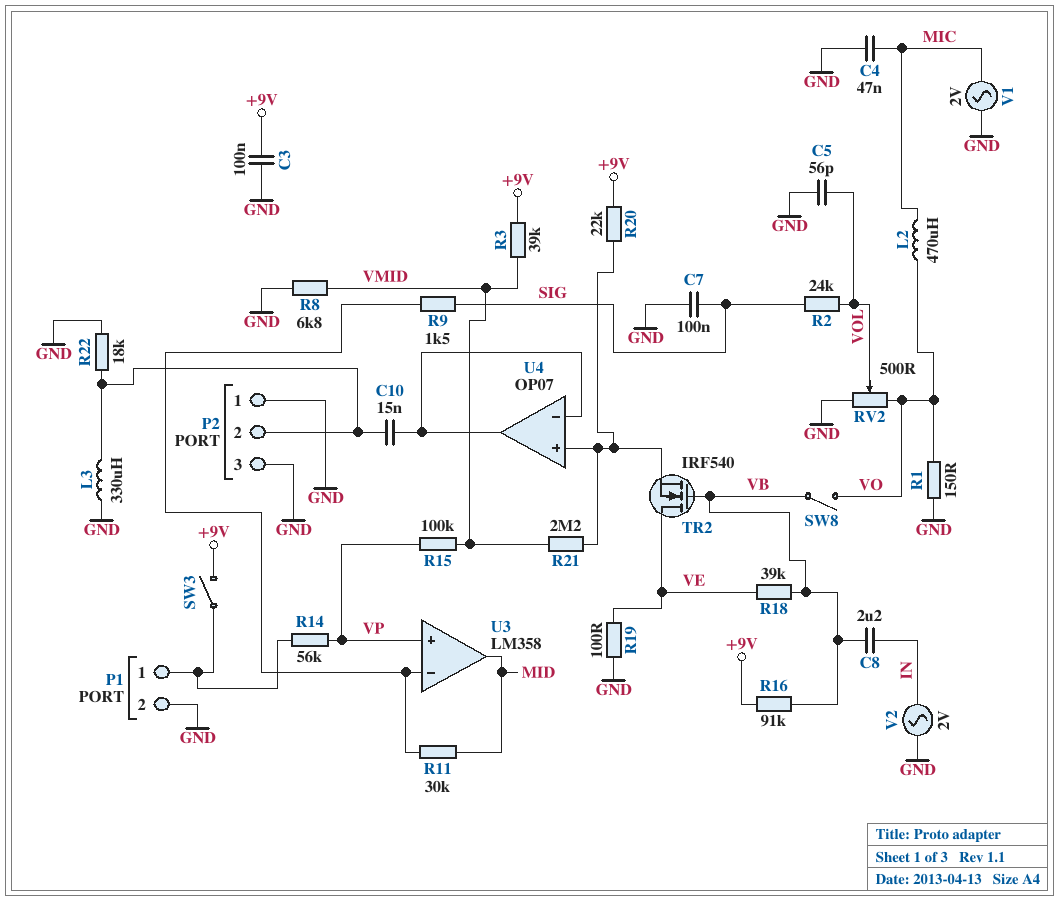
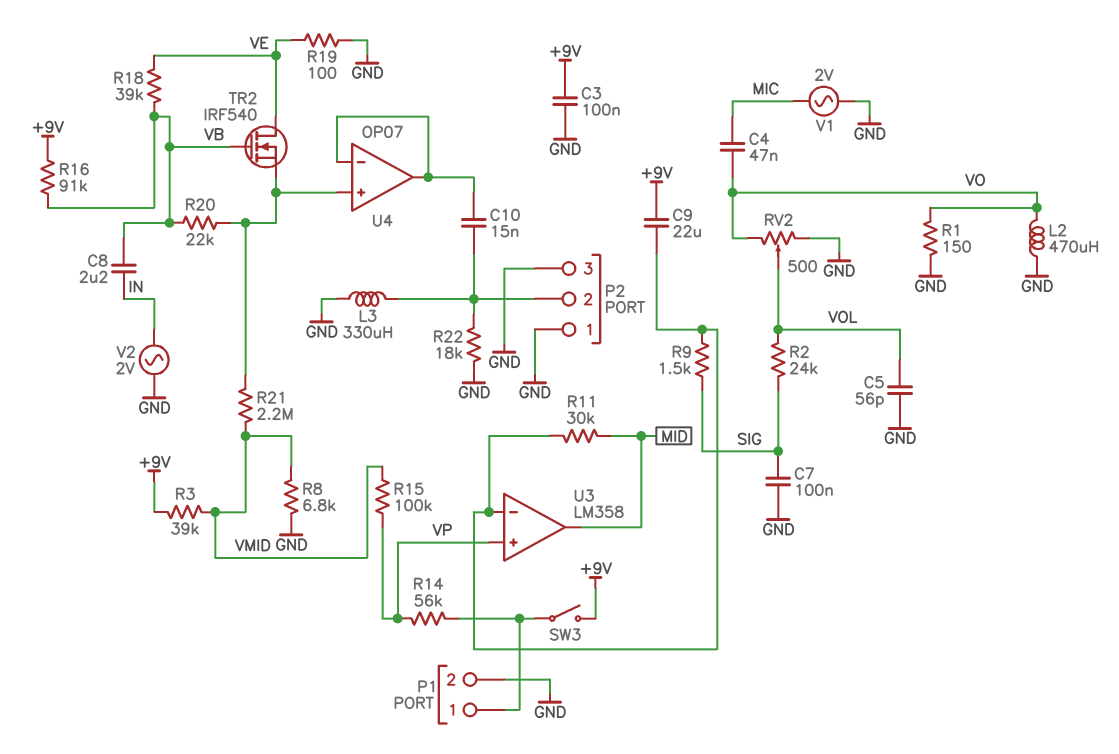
C4: 47nF (GND, MIC) -> 47nF (MIC, VO)
C9: none -> 22uF (+9V, U3/in-)
L2: 470uH (MIC, VO) -> 470uH (GND, VO)
R20: 22k (+9V, U4/in+) -> 22k (U4/in+, VB)
SW8: switch (VB, VO) -> none

